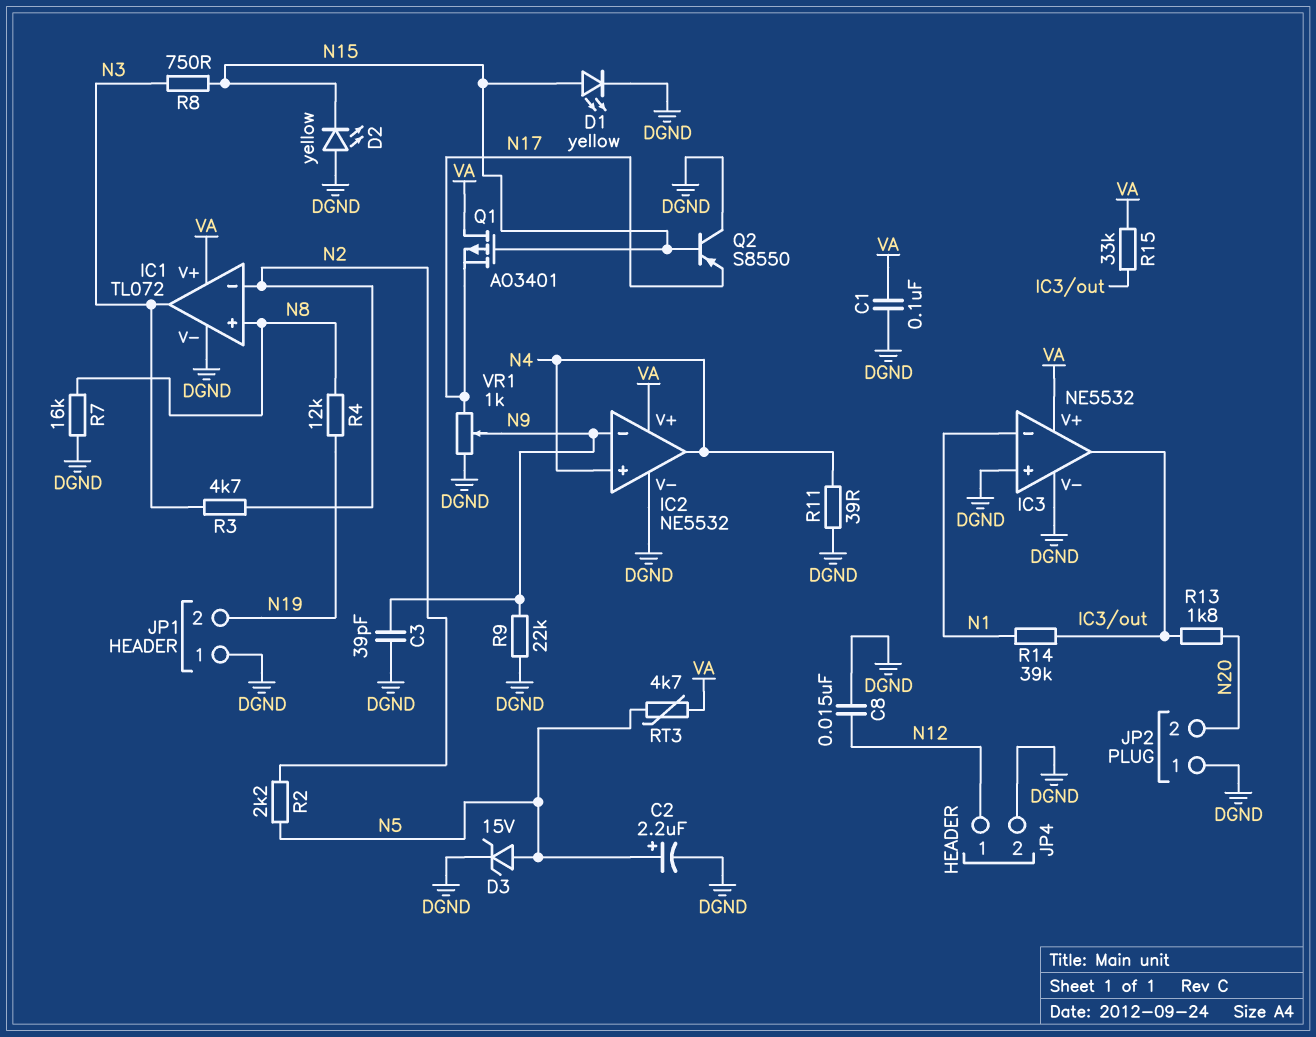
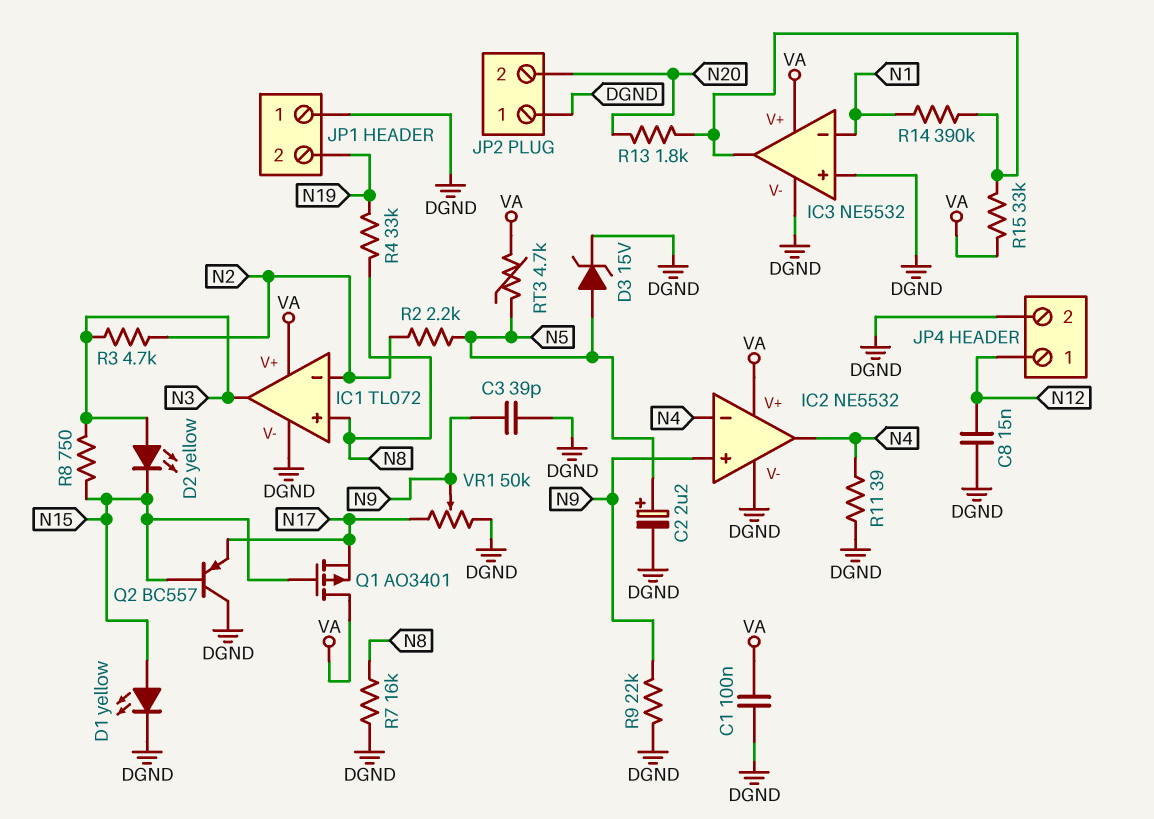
D2: LED yellow (A DGND, K N15) -> LED yellow (A N3, K N15)
IC2 pin in+: N4 -> N9
IC2 pin in-: N9 -> N4
Q2: PNP S8550 (B N15, C DGND, E N17) -> PNP BC557 (B N15, C DGND, E N17)
R4: 12k (N8, N19) -> 33k (N8, N19)
R14: 39k (IC3/out, N1) -> 390k (IC3/out, N1)
VR1: 1k (DGND, N17, wiper N9) -> 50k (DGND, N17, wiper N9)

